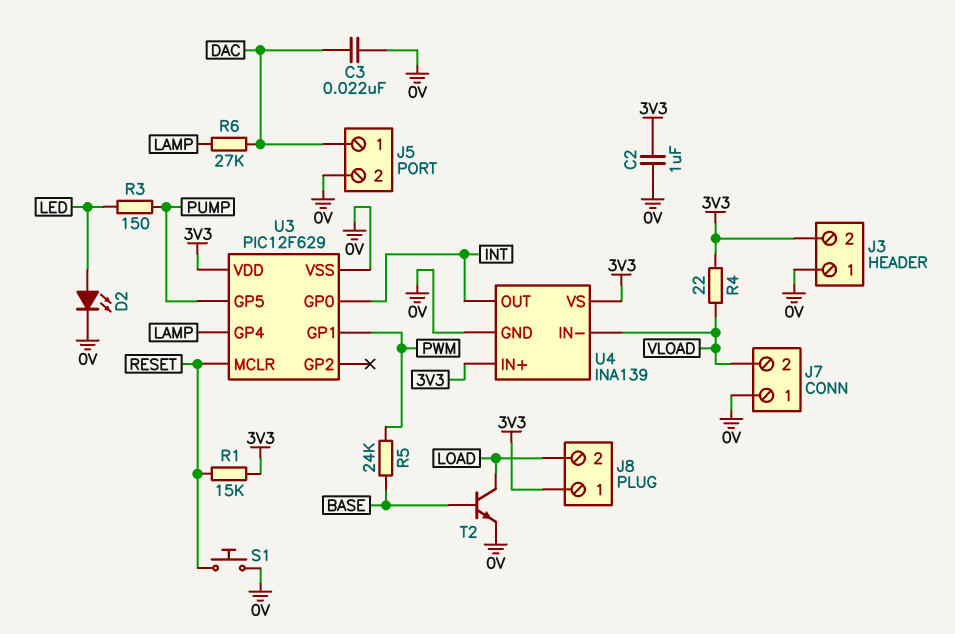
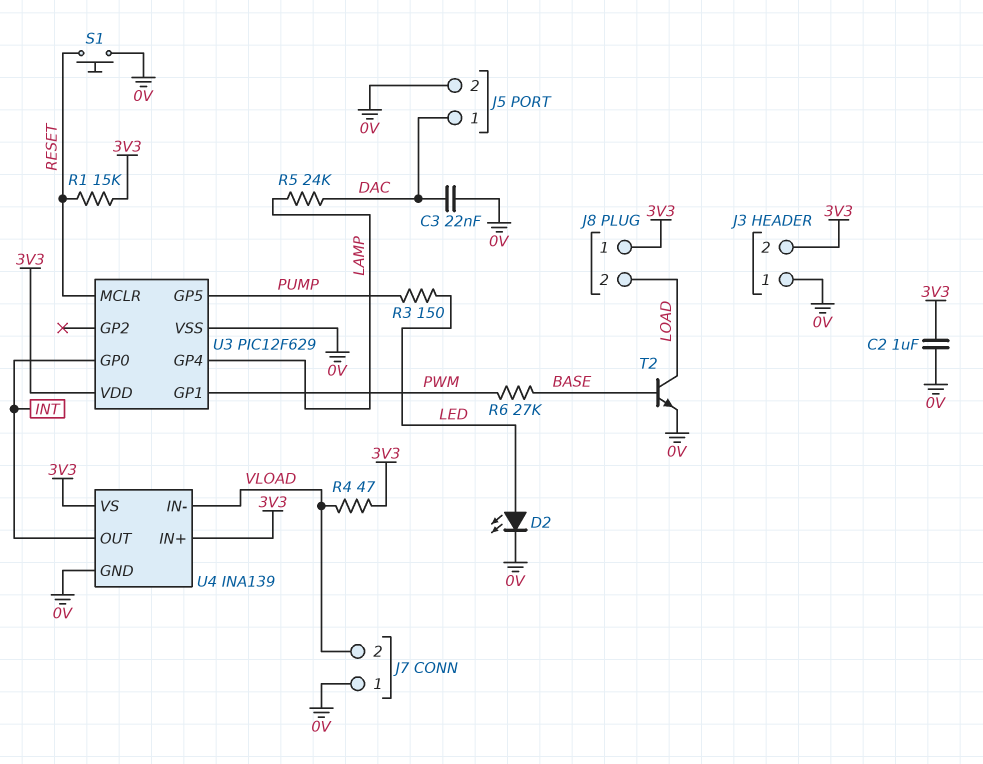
R4: 22 (3V3, VLOAD) -> 47 (3V3, VLOAD)
R5: 24k (BASE, PWM) -> 24k (DAC, LAMP)
R6: 27k (DAC, LAMP) -> 27k (BASE, PWM)

